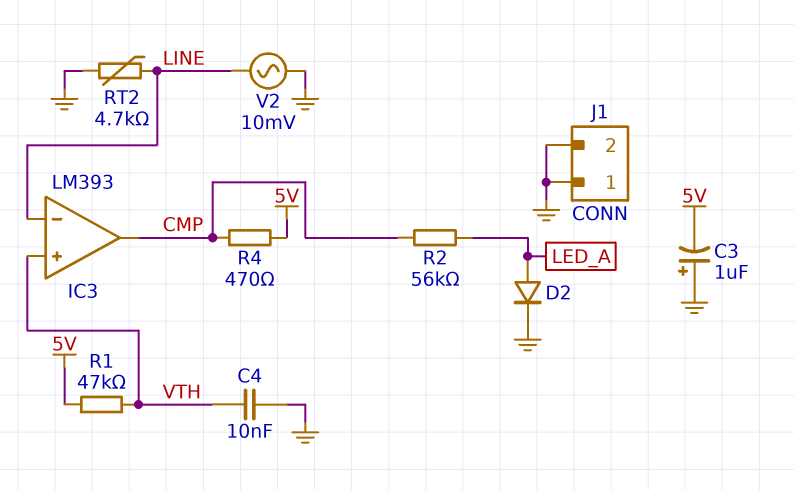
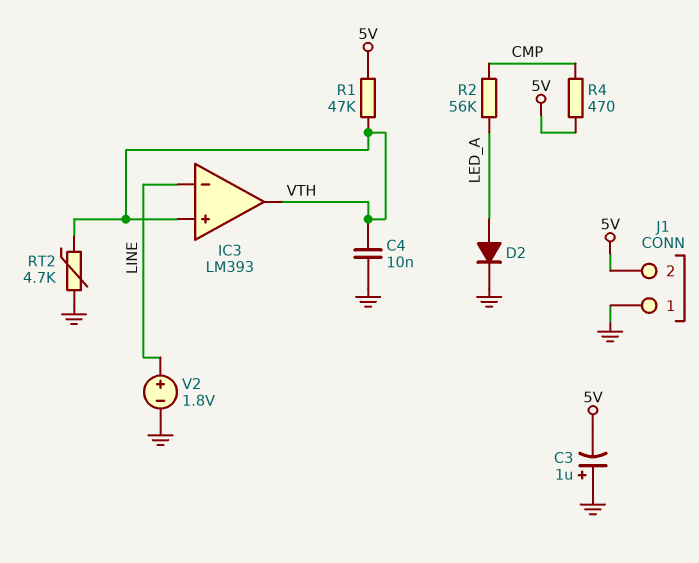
IC3 pin out: CMP -> VTH
J1 pin 2: GND -> 5V
RT2: 4.7k (GND, LINE) -> 4.7k (GND, VTH)
V2: AC 10mV (GND, LINE) -> 1.8V (plus LINE, minus GND)

